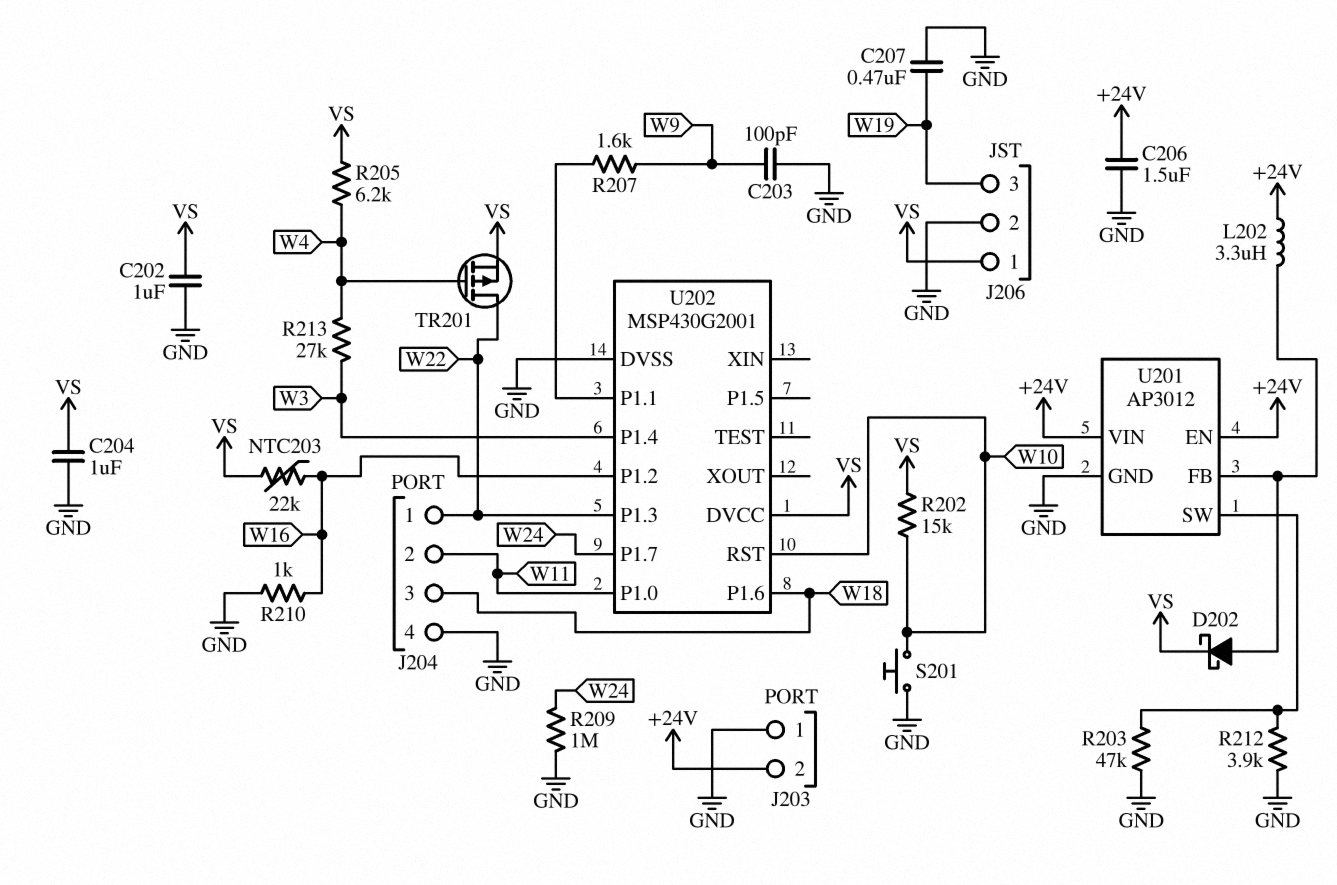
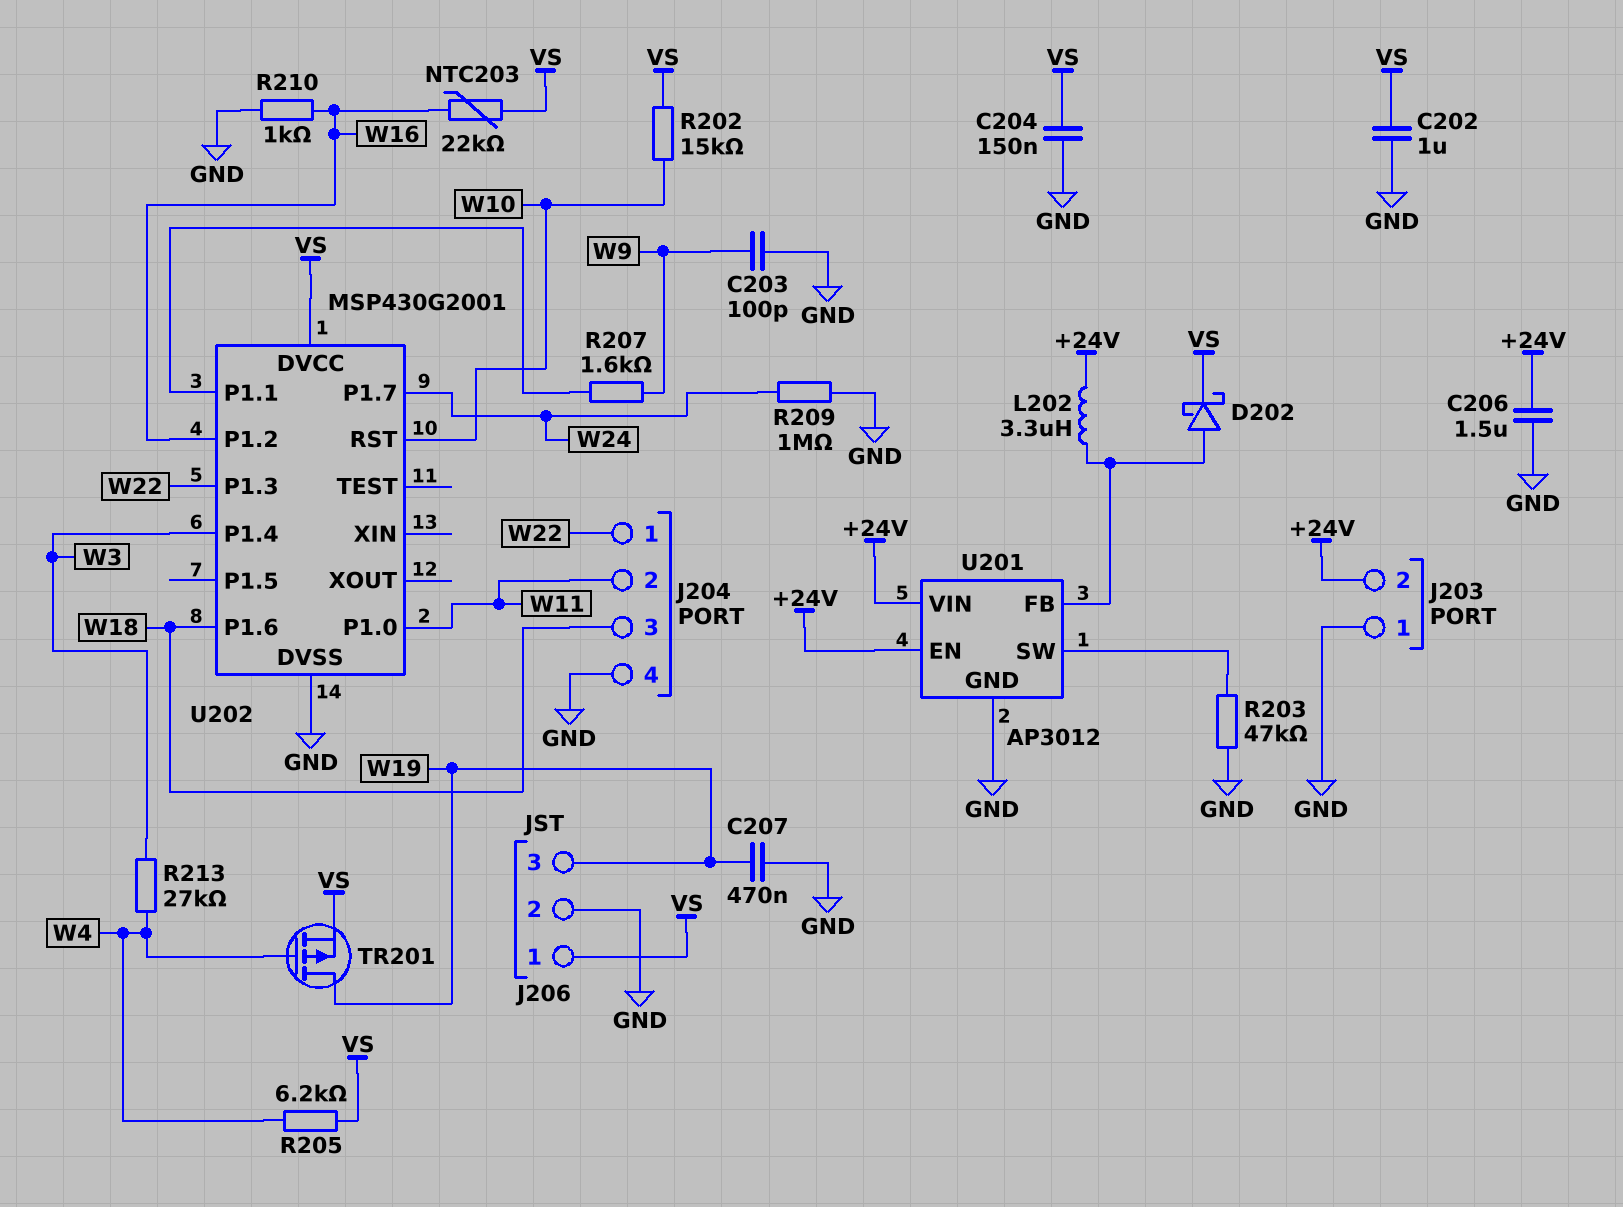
C204: 1uF (GND, VS) -> 150nF (GND, VS)
R212: 3.9k (GND, U201/SW) -> none
S201: button (GND, W10) -> none
TR201: PMOS (G W4, D W22, S VS) -> PMOS (G W4, D W19, S VS)

